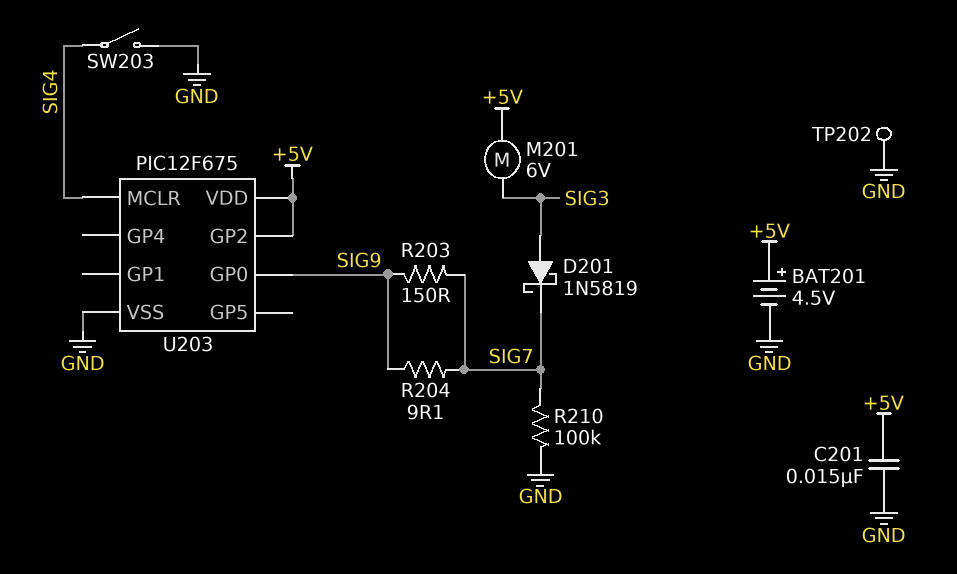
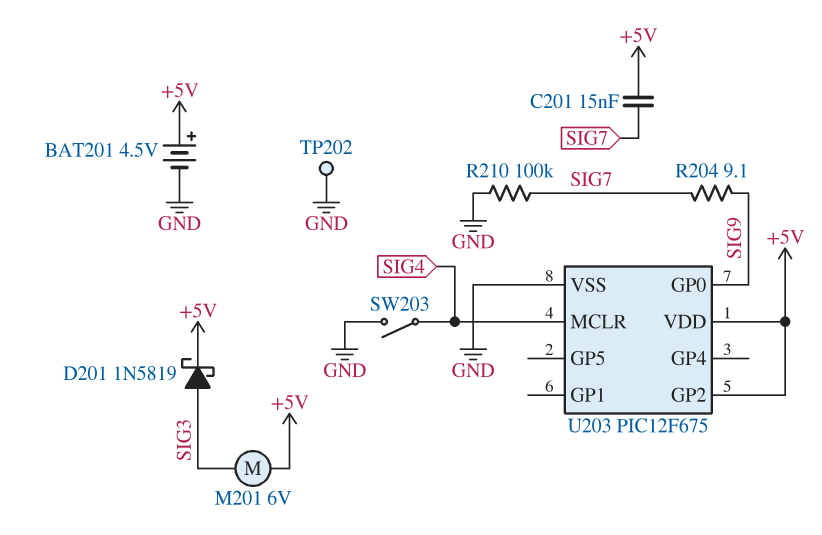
C201: 15nF (+5V, GND) -> 15nF (+5V, SIG7)
D201: schottky 1N5819 (A SIG3, K SIG7) -> schottky 1N5819 (A SIG3, K +5V)
R203: 150 (SIG7, SIG9) -> none

